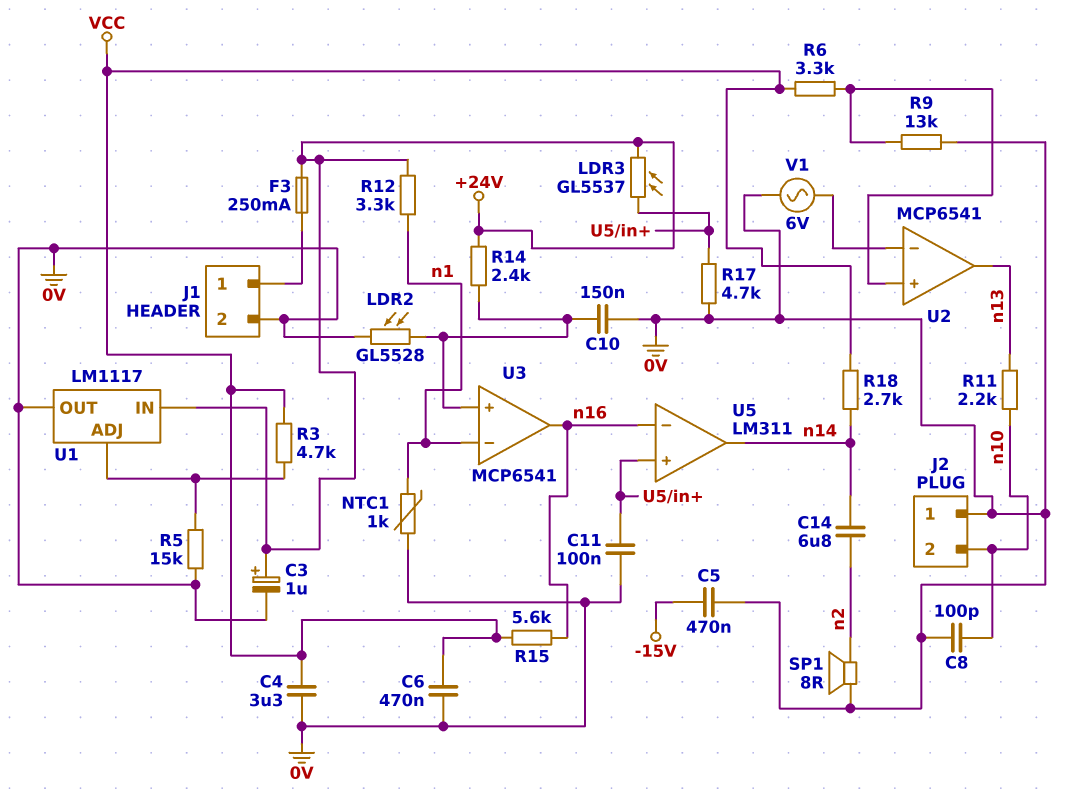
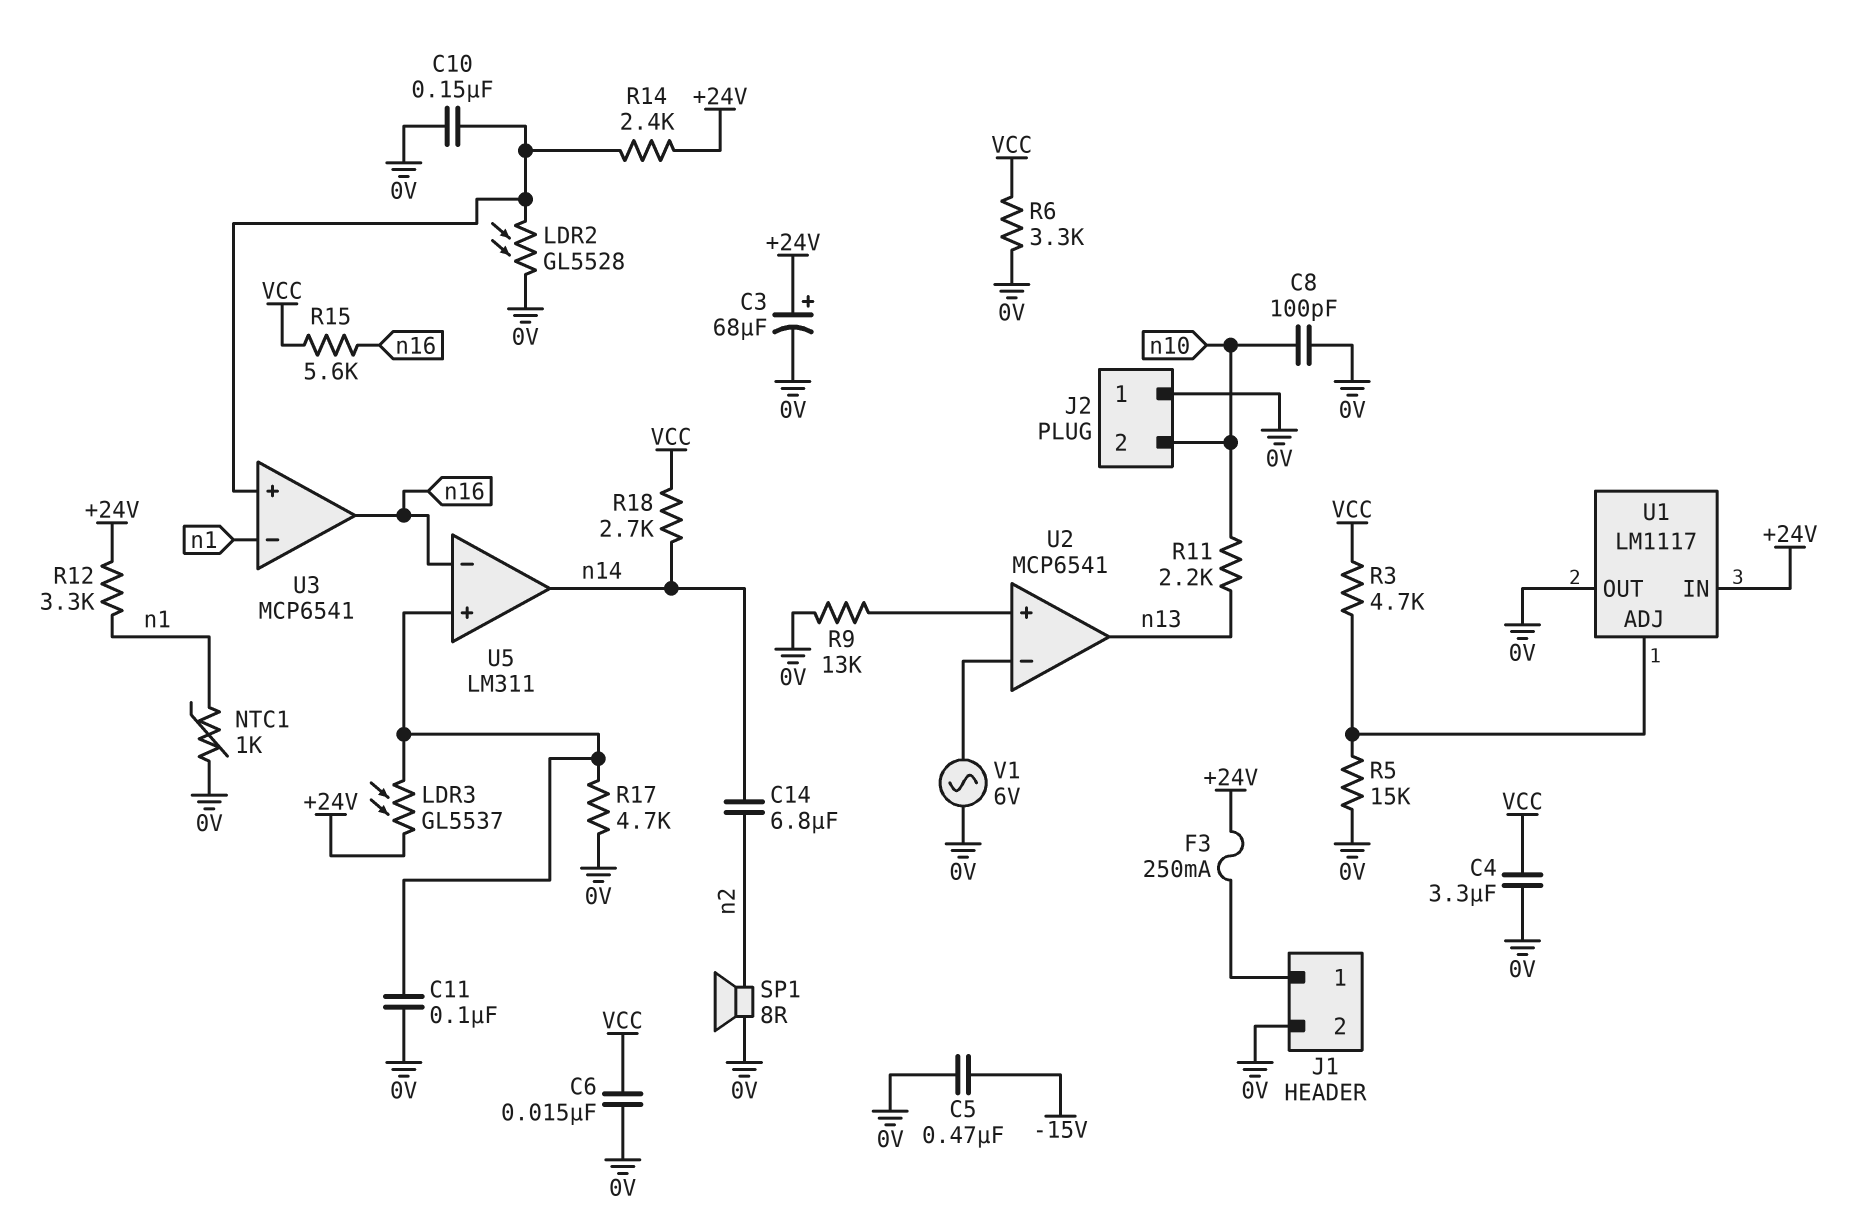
C3: 1uF (plus +24V, minus 0V) -> 68uF (plus +24V, minus 0V)
C6: 470nF (0V, VCC) -> 15nF (0V, VCC)
R6: 3.3k (U2/in+, VCC) -> 3.3k (0V, VCC)

